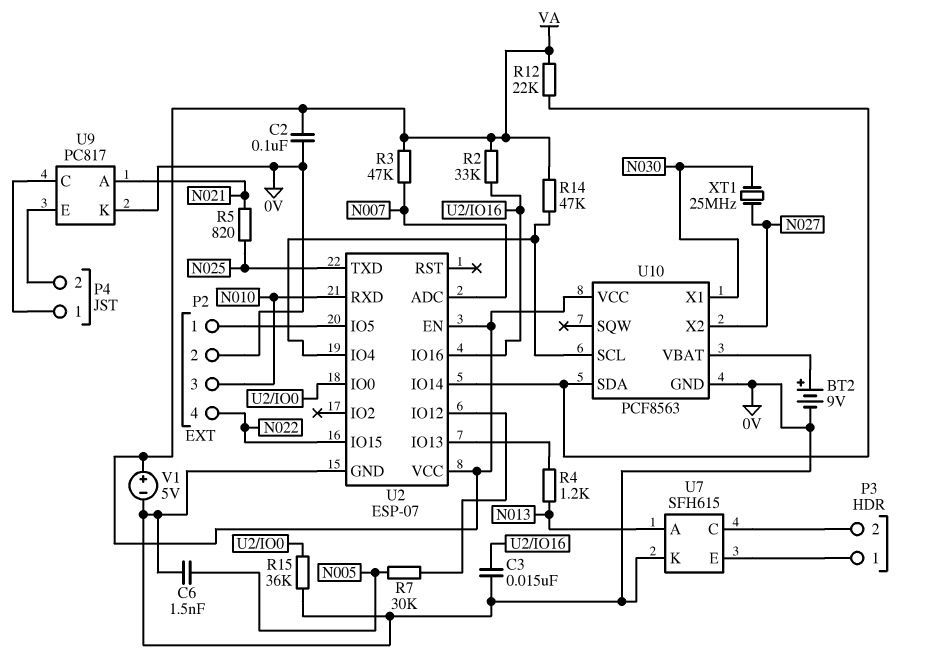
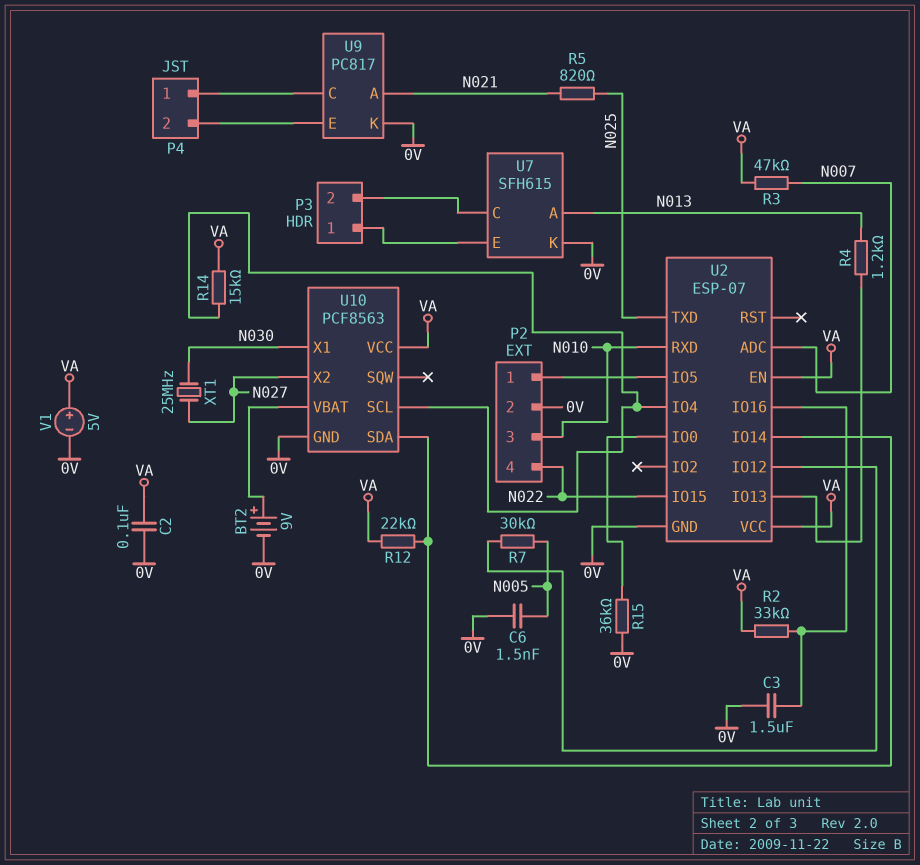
C3: 15nF (0V, U2/IO16) -> 1.5uF (0V, U2/IO16)
R14: 47k (U2/IO4, VA) -> 15k (U2/IO4, VA)

